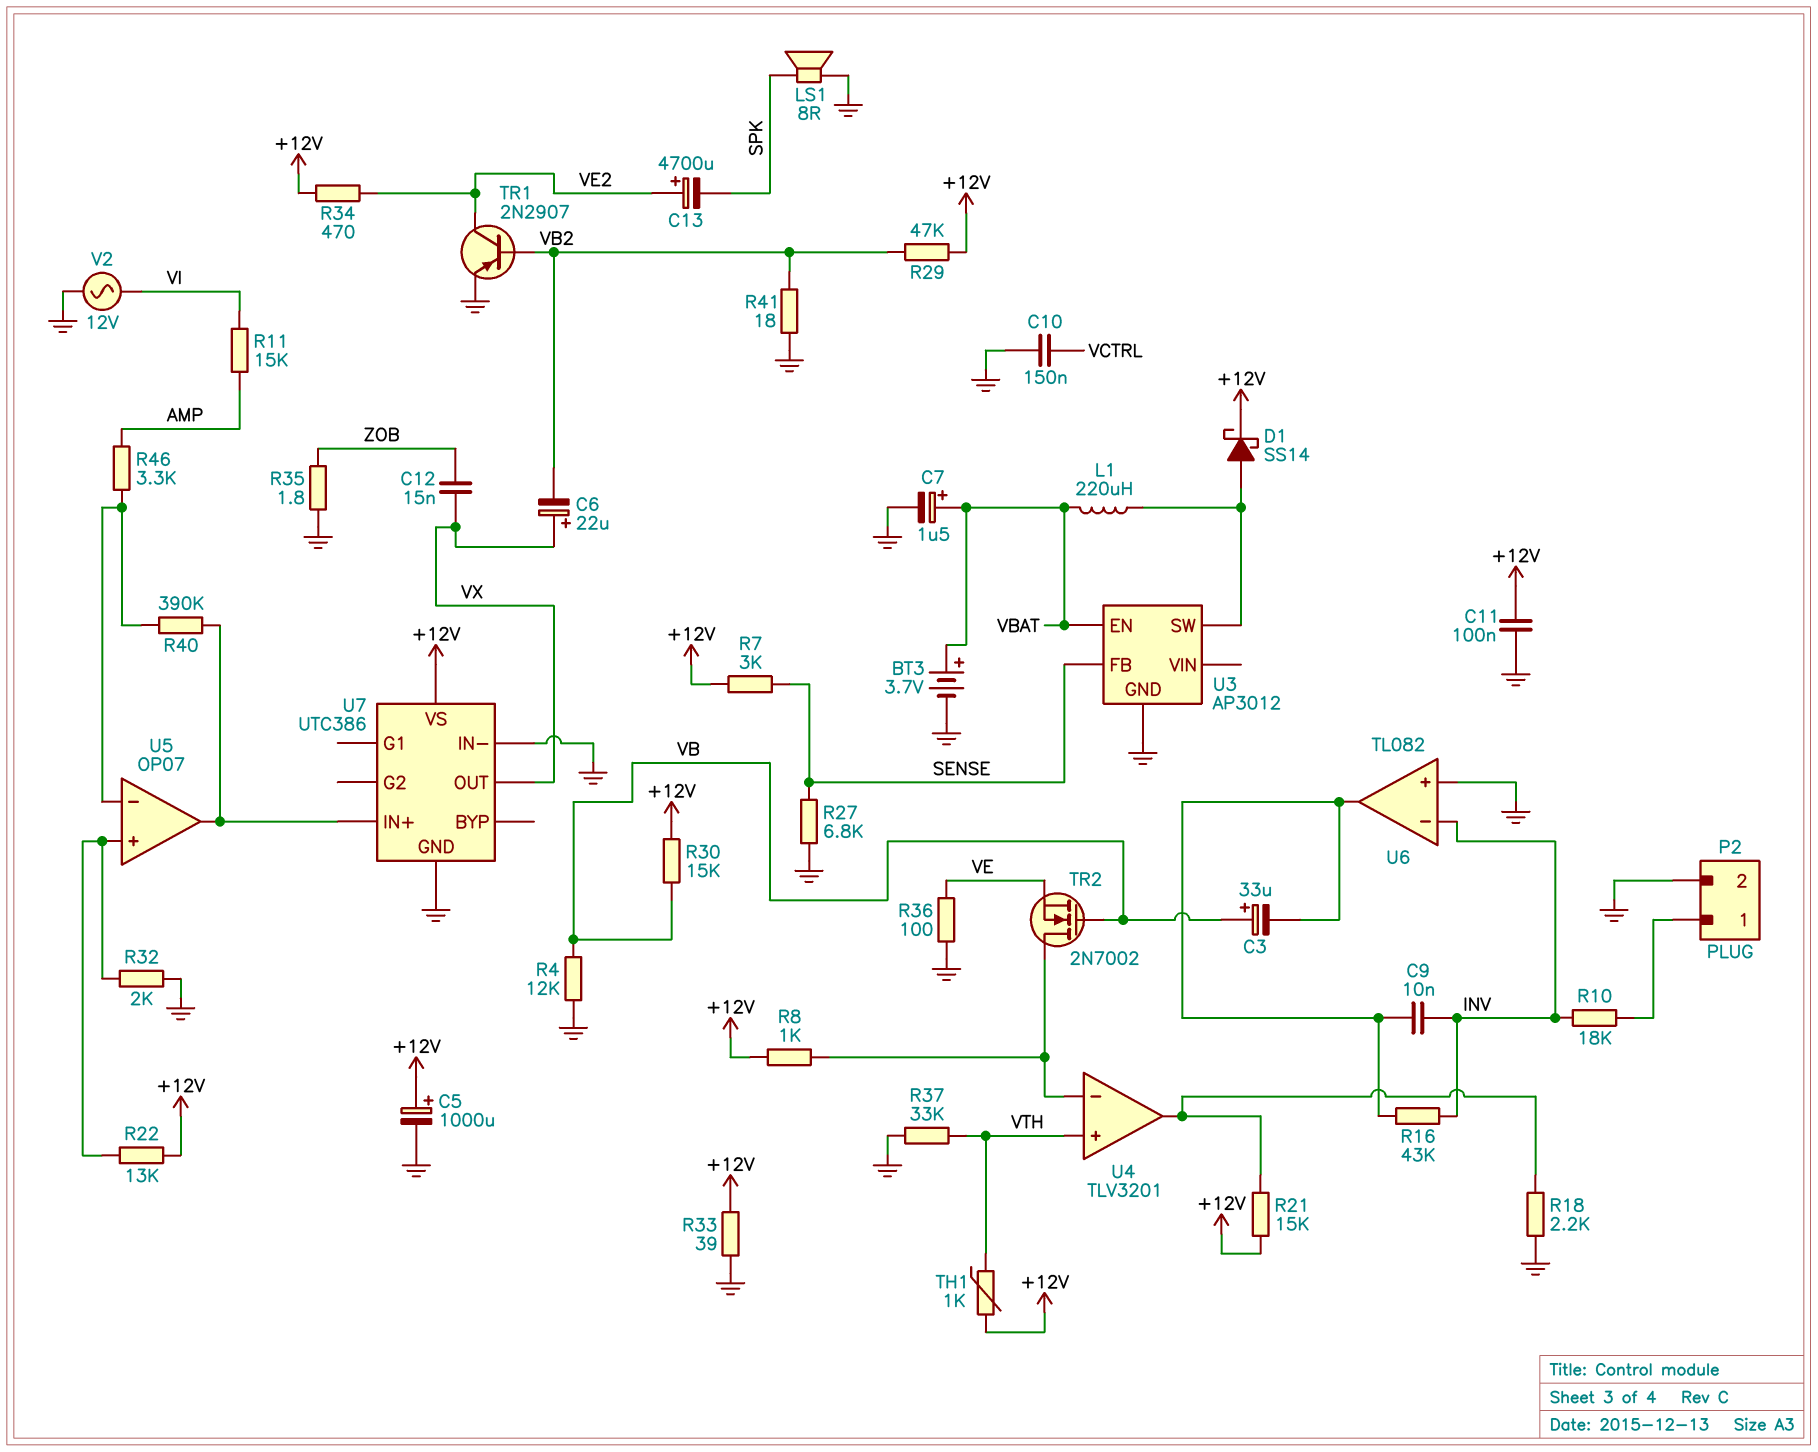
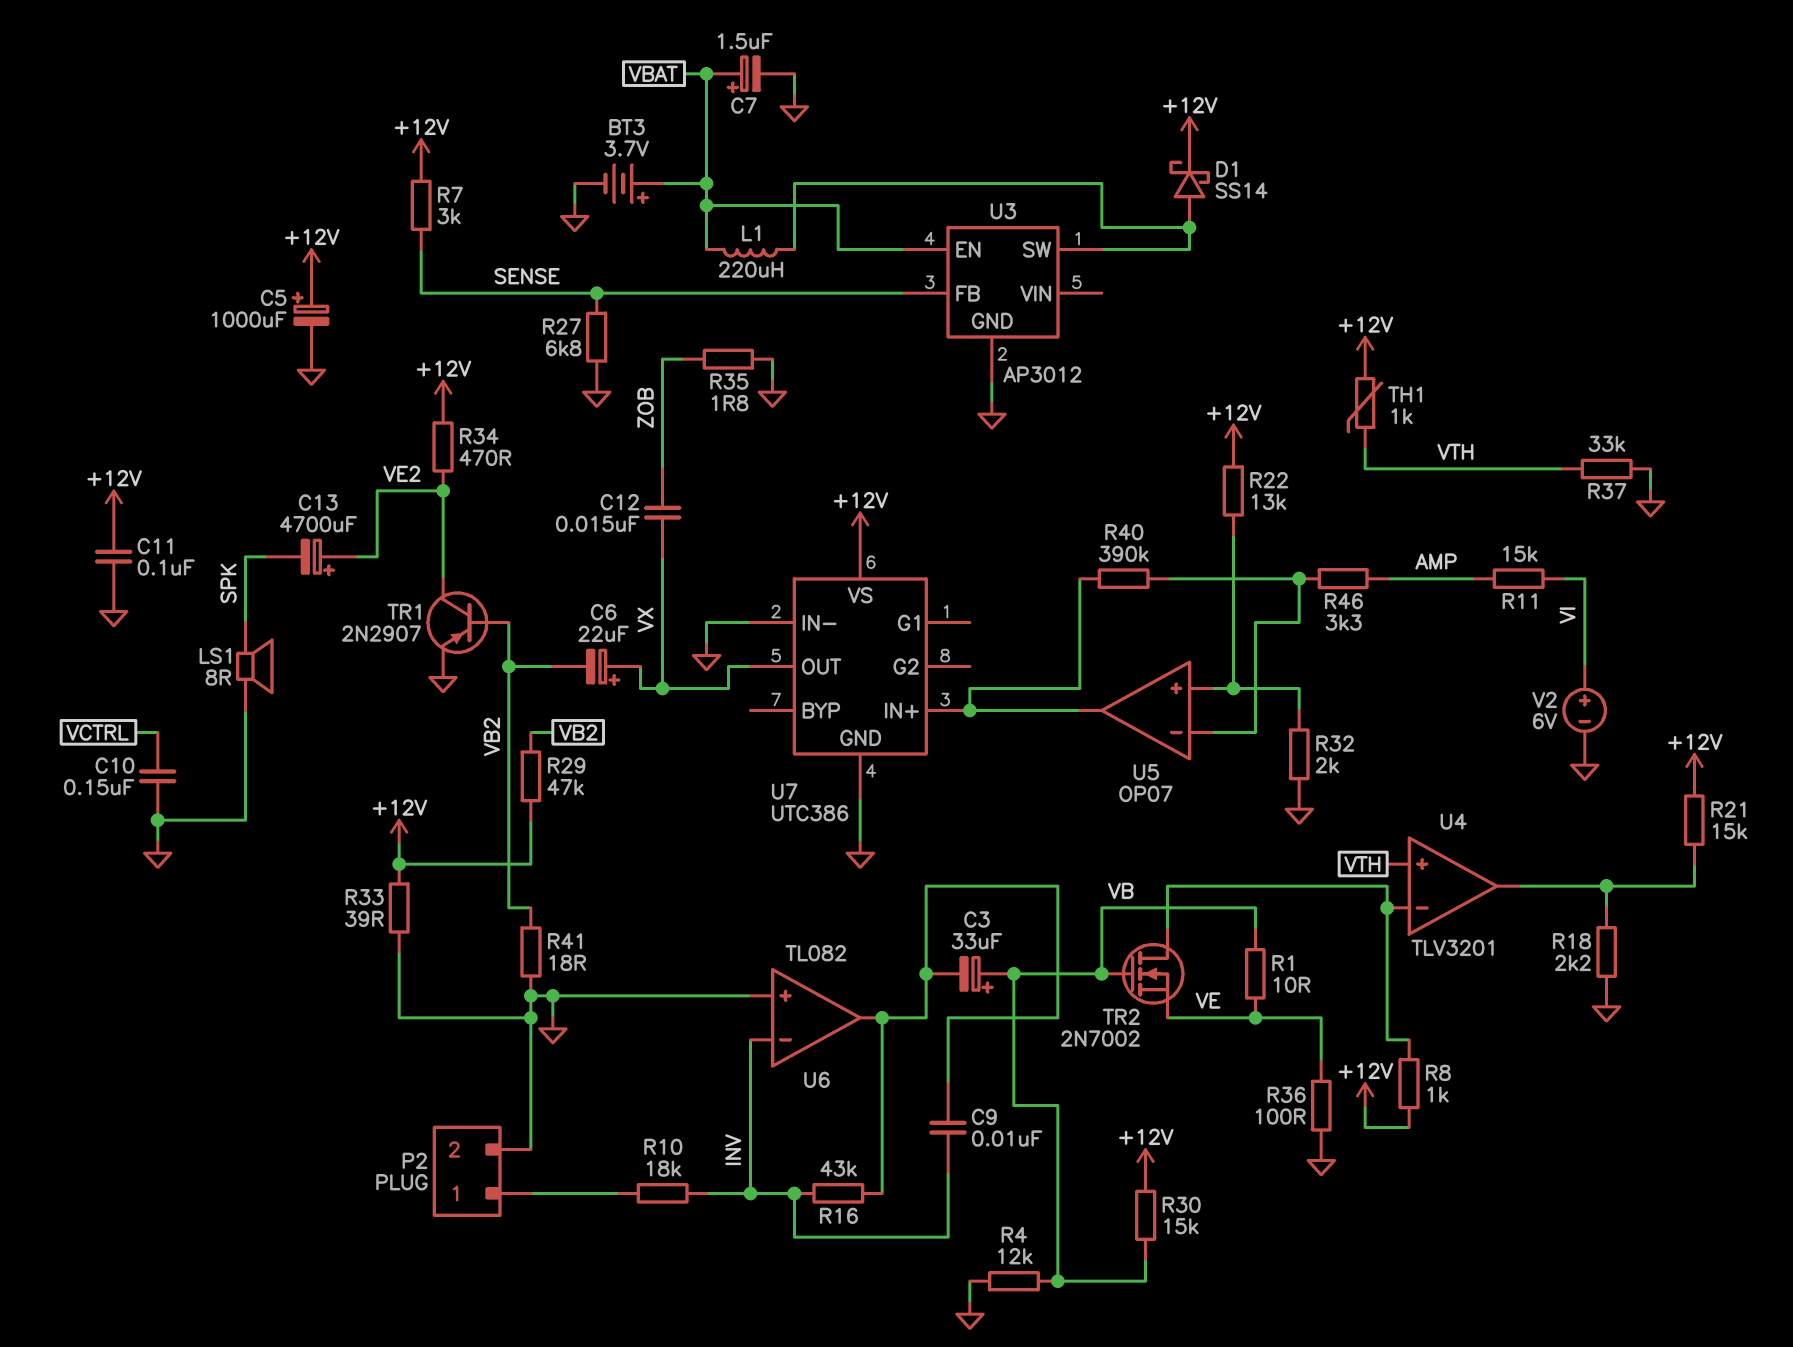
R1: none -> 10 (VB, VE)
V2: AC 12V (GND, VI) -> 6V (plus VI, minus GND)

